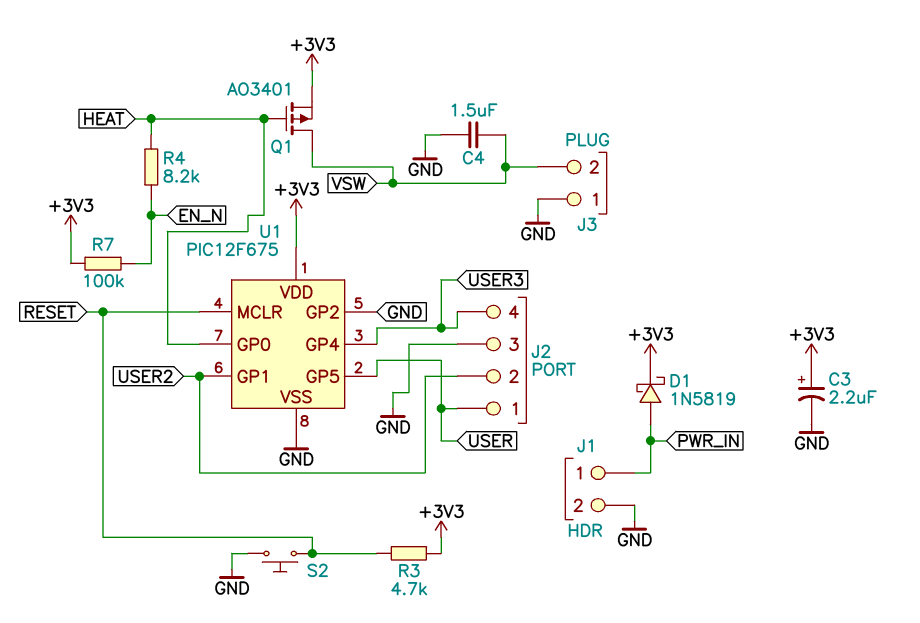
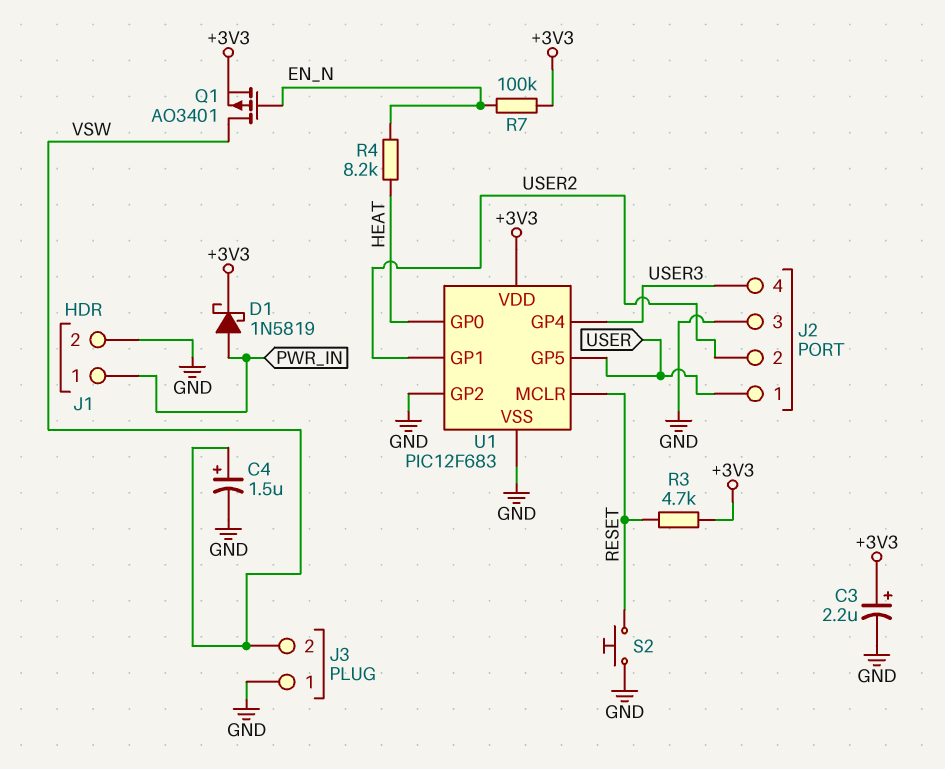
C4: 1.5uF (GND, VSW) -> 1.5uF (plus VSW, minus GND)
Q1: PMOS AO3401 (G HEAT, D VSW, S +3V3) -> PMOS AO3401 (G EN_N, D VSW, S +3V3)
U1: PIC12F675 -> PIC12F683

